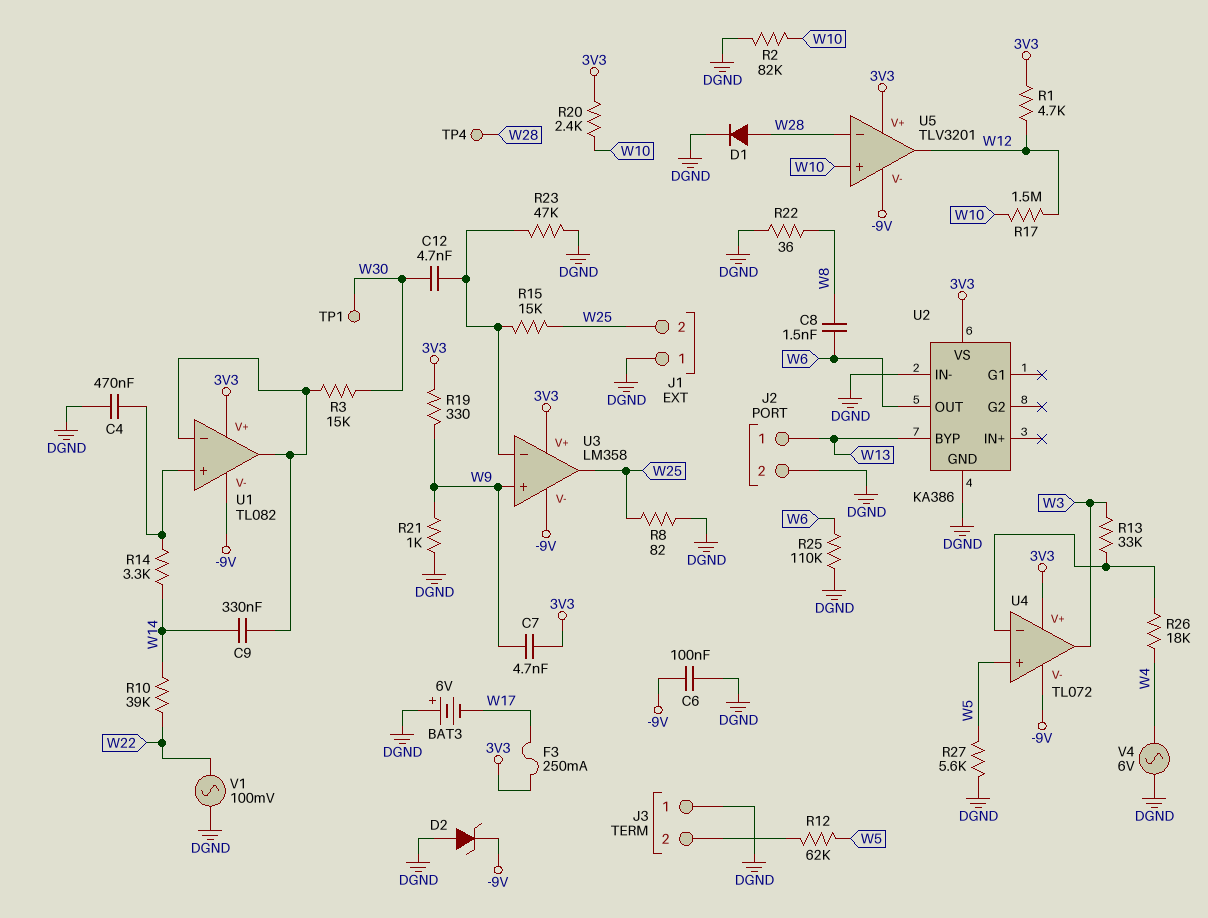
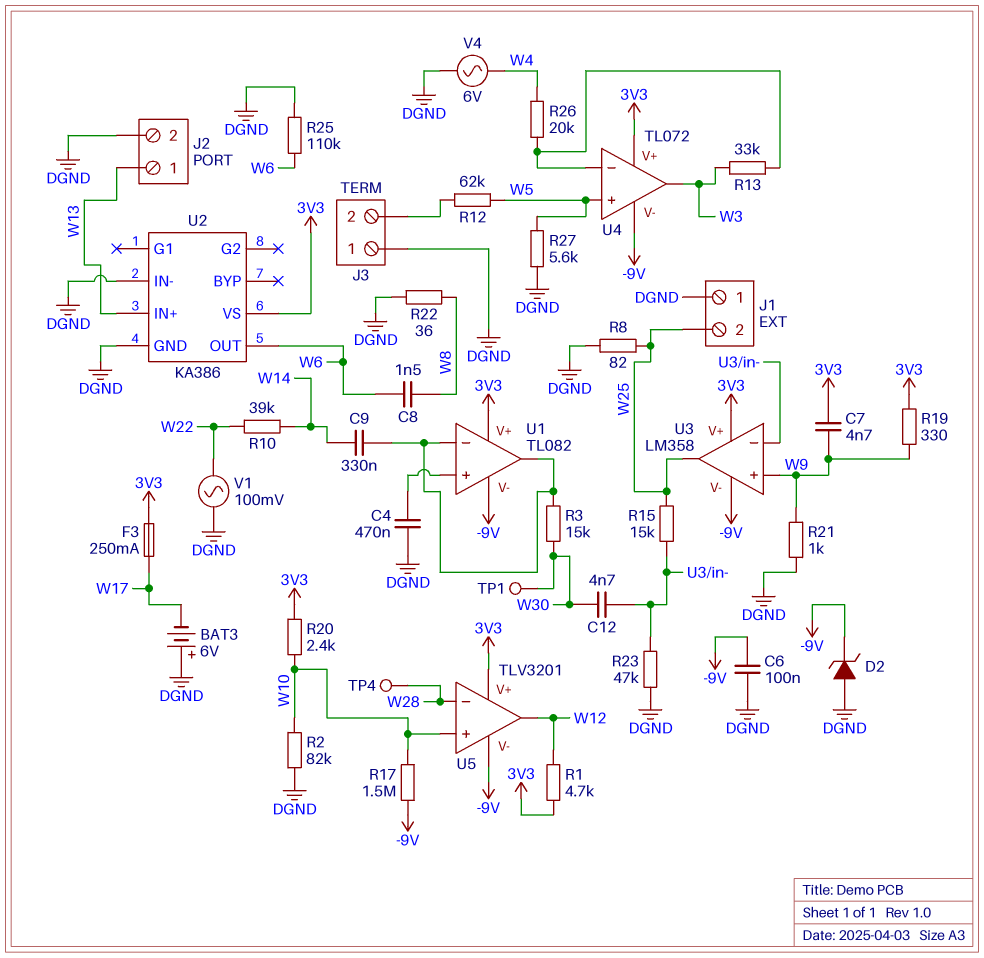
D1: diode (A W28, K DGND) -> none
R14: 3.3k (U1/in+, W14) -> none
R17: 1.5M (W10, W12) -> 1.5M (-9V, W10)
R26: 18k (U4/in-, W4) -> 20k (U4/in-, W4)
U2 pin BYP: W13 -> none
U2 pin IN+: none -> W13

